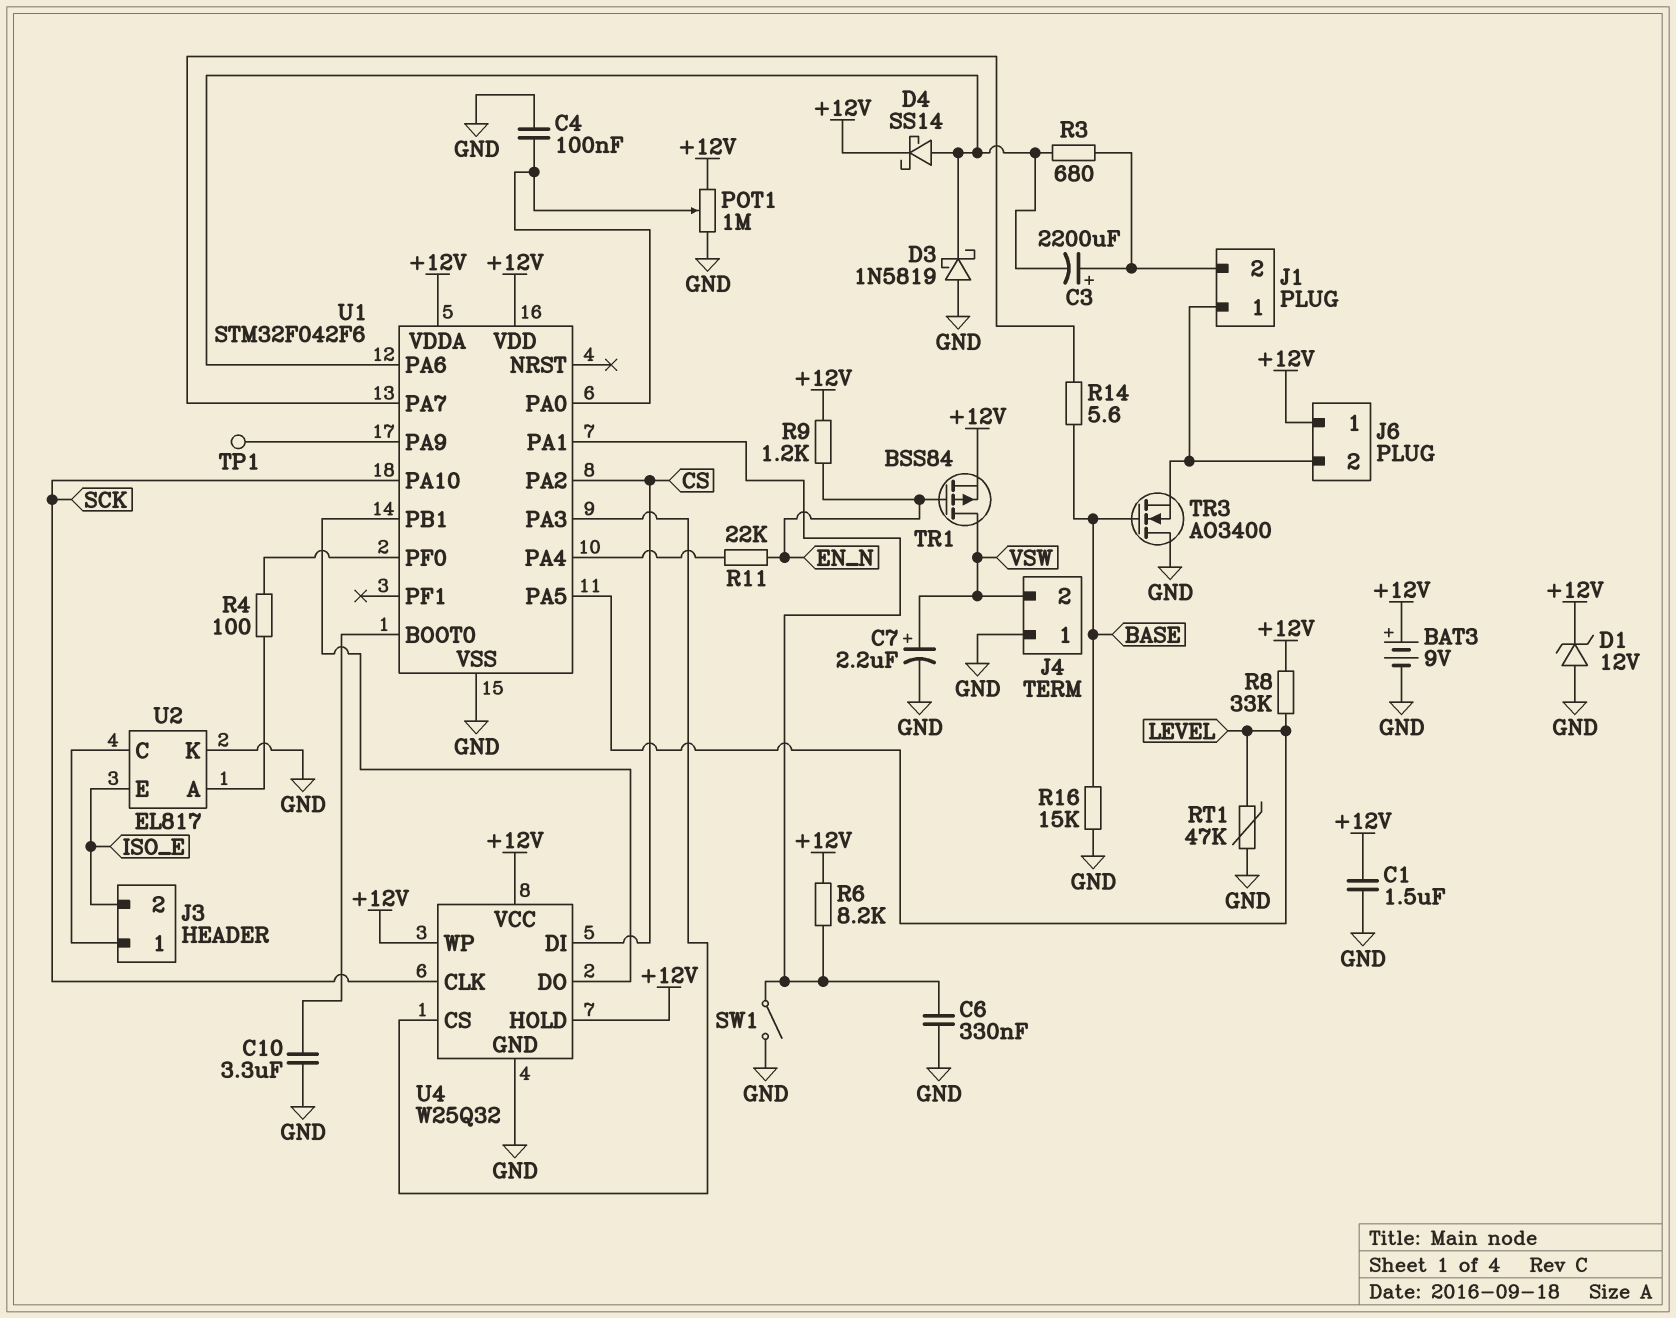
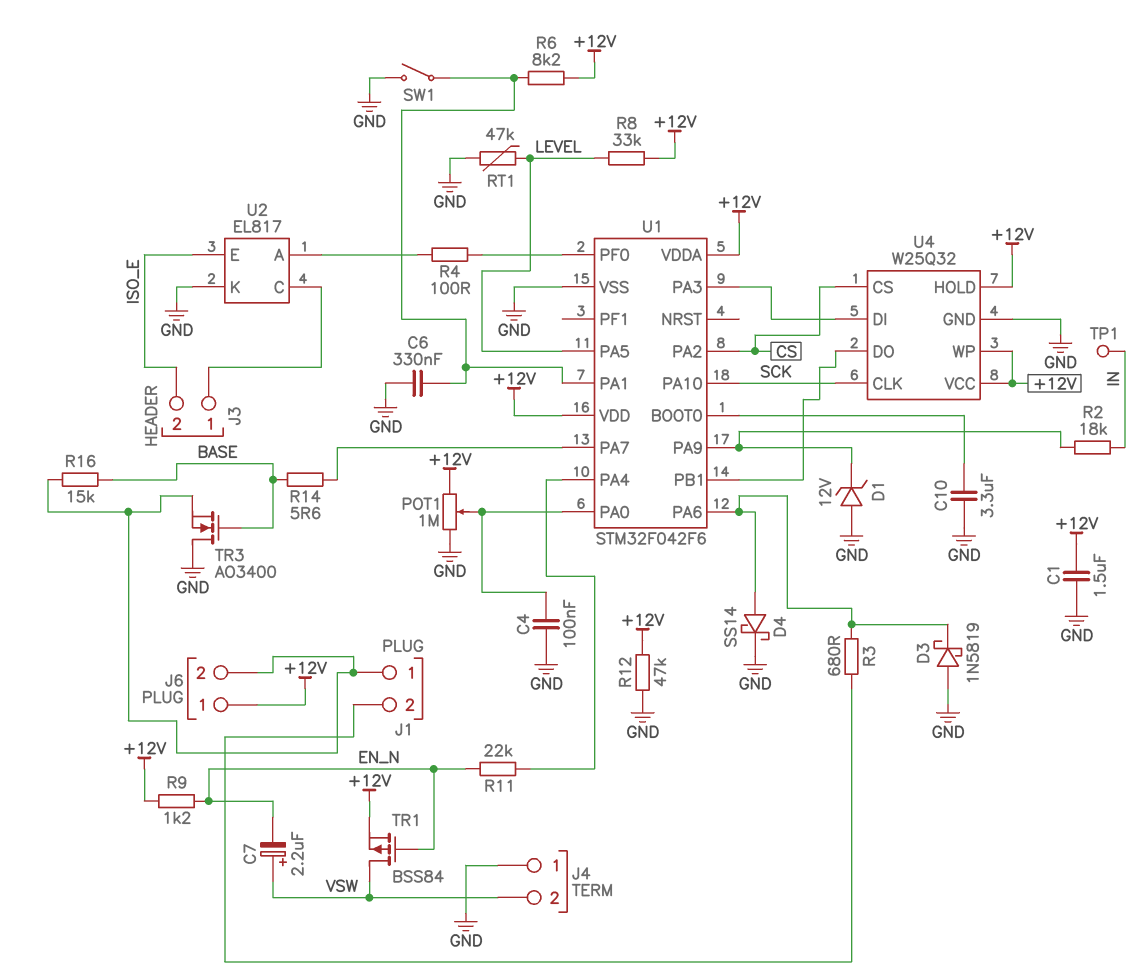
BAT3: 9V (plus +12V, minus GND) -> none
C3: 2200uF (plus J1/2, minus U1/PA6) -> none
C7: 2.2uF (plus VSW, minus GND) -> 2.2uF (plus VSW, minus EN_N)
D1: zener 12V (A GND, K +12V) -> zener 12V (A GND, K U1/PA9)
D4: schottky SS14 (A U1/PA6, K +12V) -> schottky SS14 (A U1/PA6, K GND)
R2: none -> 18k (IN, U1/PA9)
R12: none -> 47k (+12V, GND)
R16: 15k (BASE, GND) -> 15k (BASE, J1/1)
TP1: test point (U1/PA9) -> test point (IN)
U4 pin CS: U1/PA3 -> CS
U4 pin DI: CS -> U1/PA3

